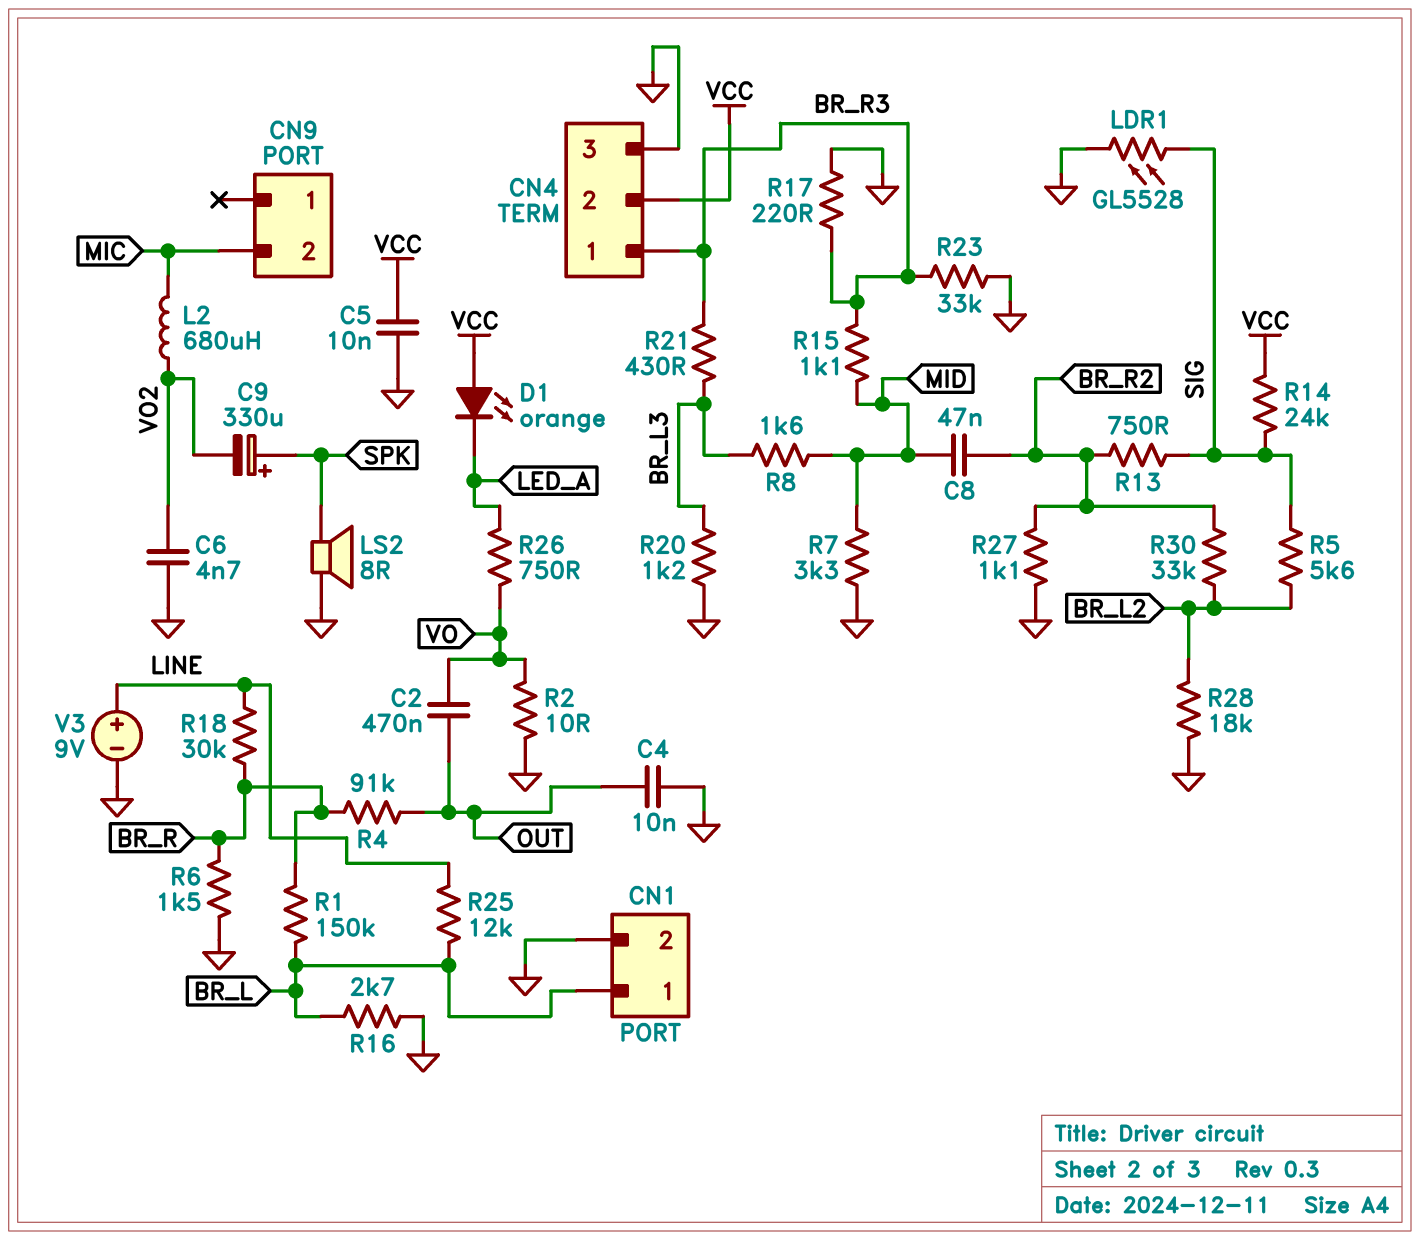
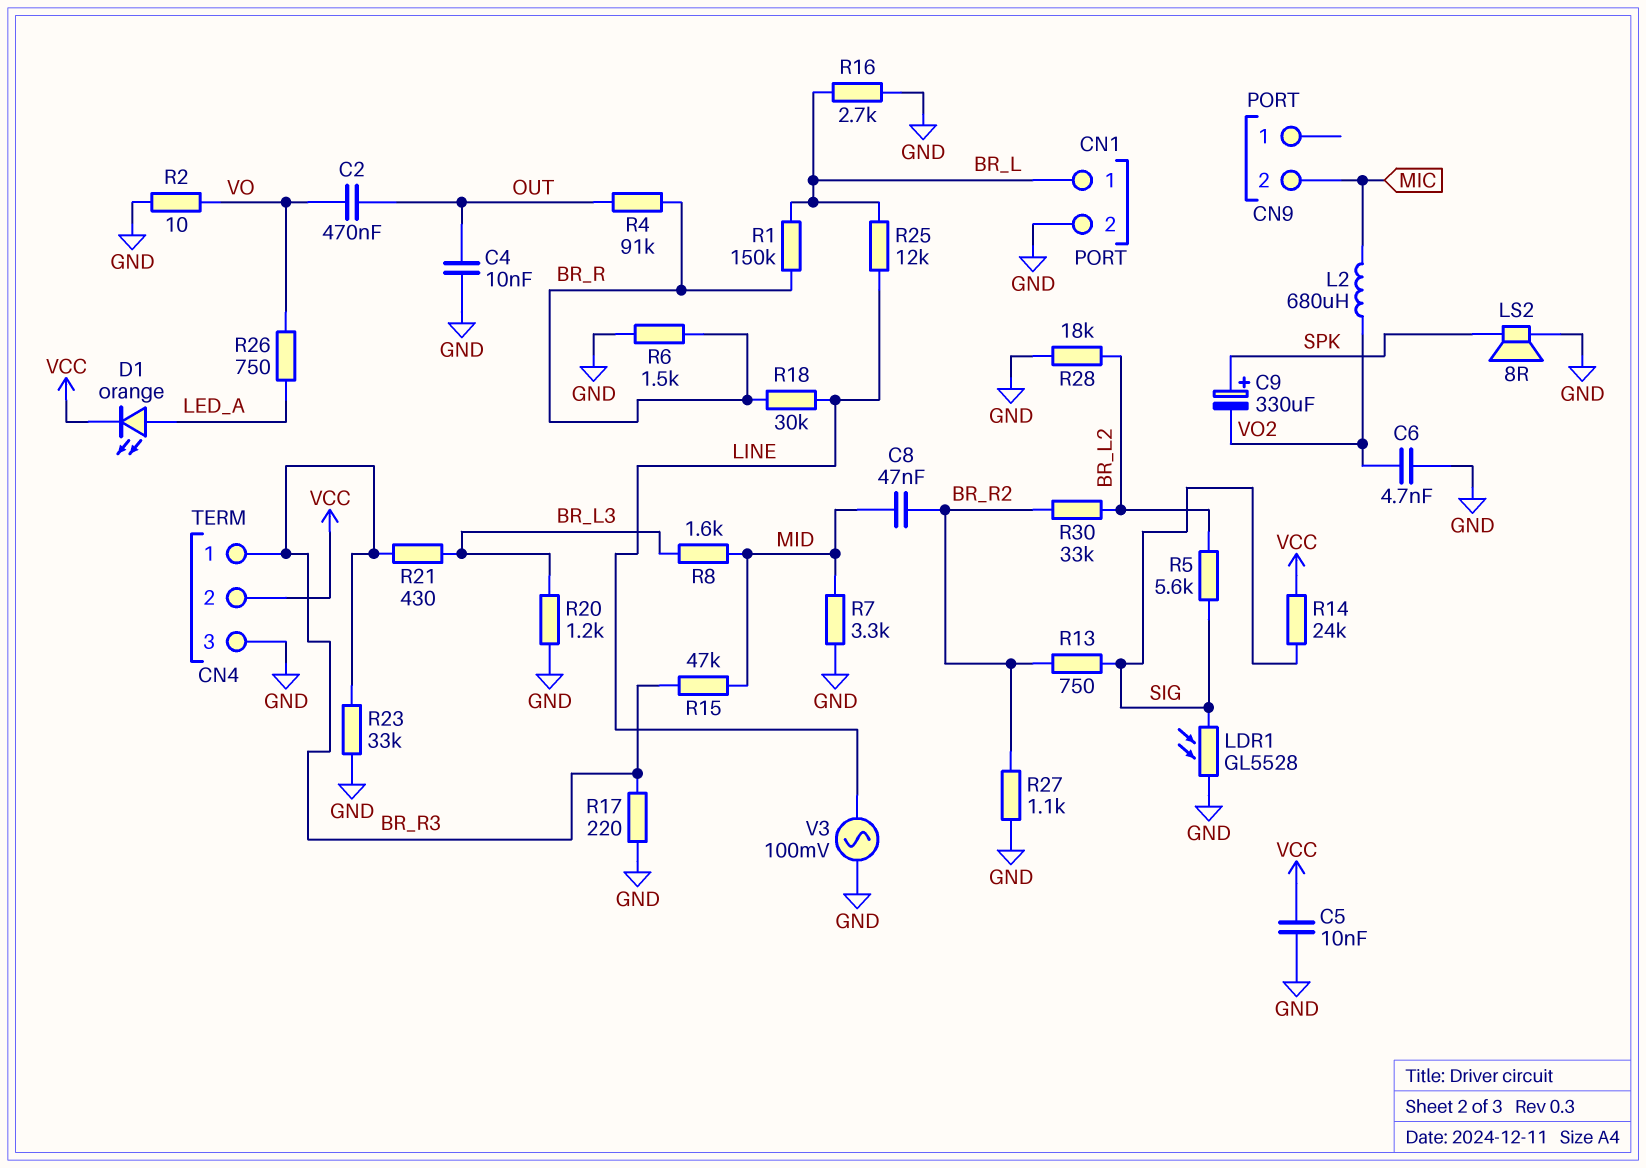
D1: LED orange (A VCC, K LED_A) -> LED orange (A LED_A, K VCC)
R15: 1.1k (BR_R3, MID) -> 47k (BR_R3, MID)
V3: 9V (plus LINE, minus GND) -> AC 100mV (GND, LINE)

